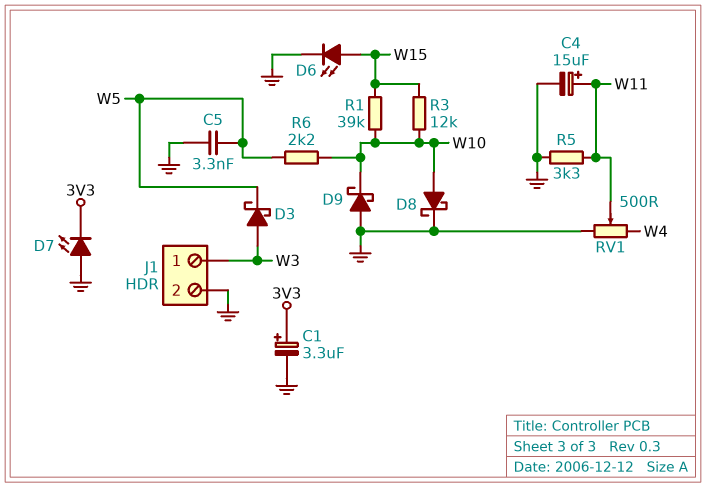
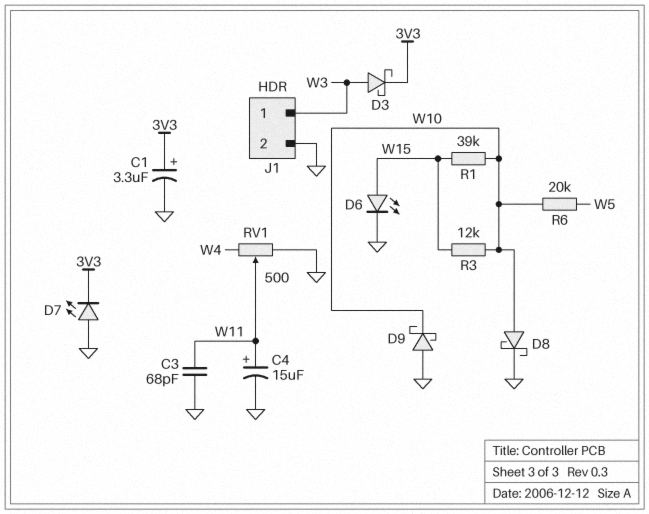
C3: none -> 68pF (GND, W11)
C5: 3.3nF (GND, W5) -> none
D3: schottky (A W3, K W5) -> schottky (A W3, K 3V3)
R5: 3.3k (GND, W11) -> none
R6: 2.2k (W5, W10) -> 20k (W5, W10)

